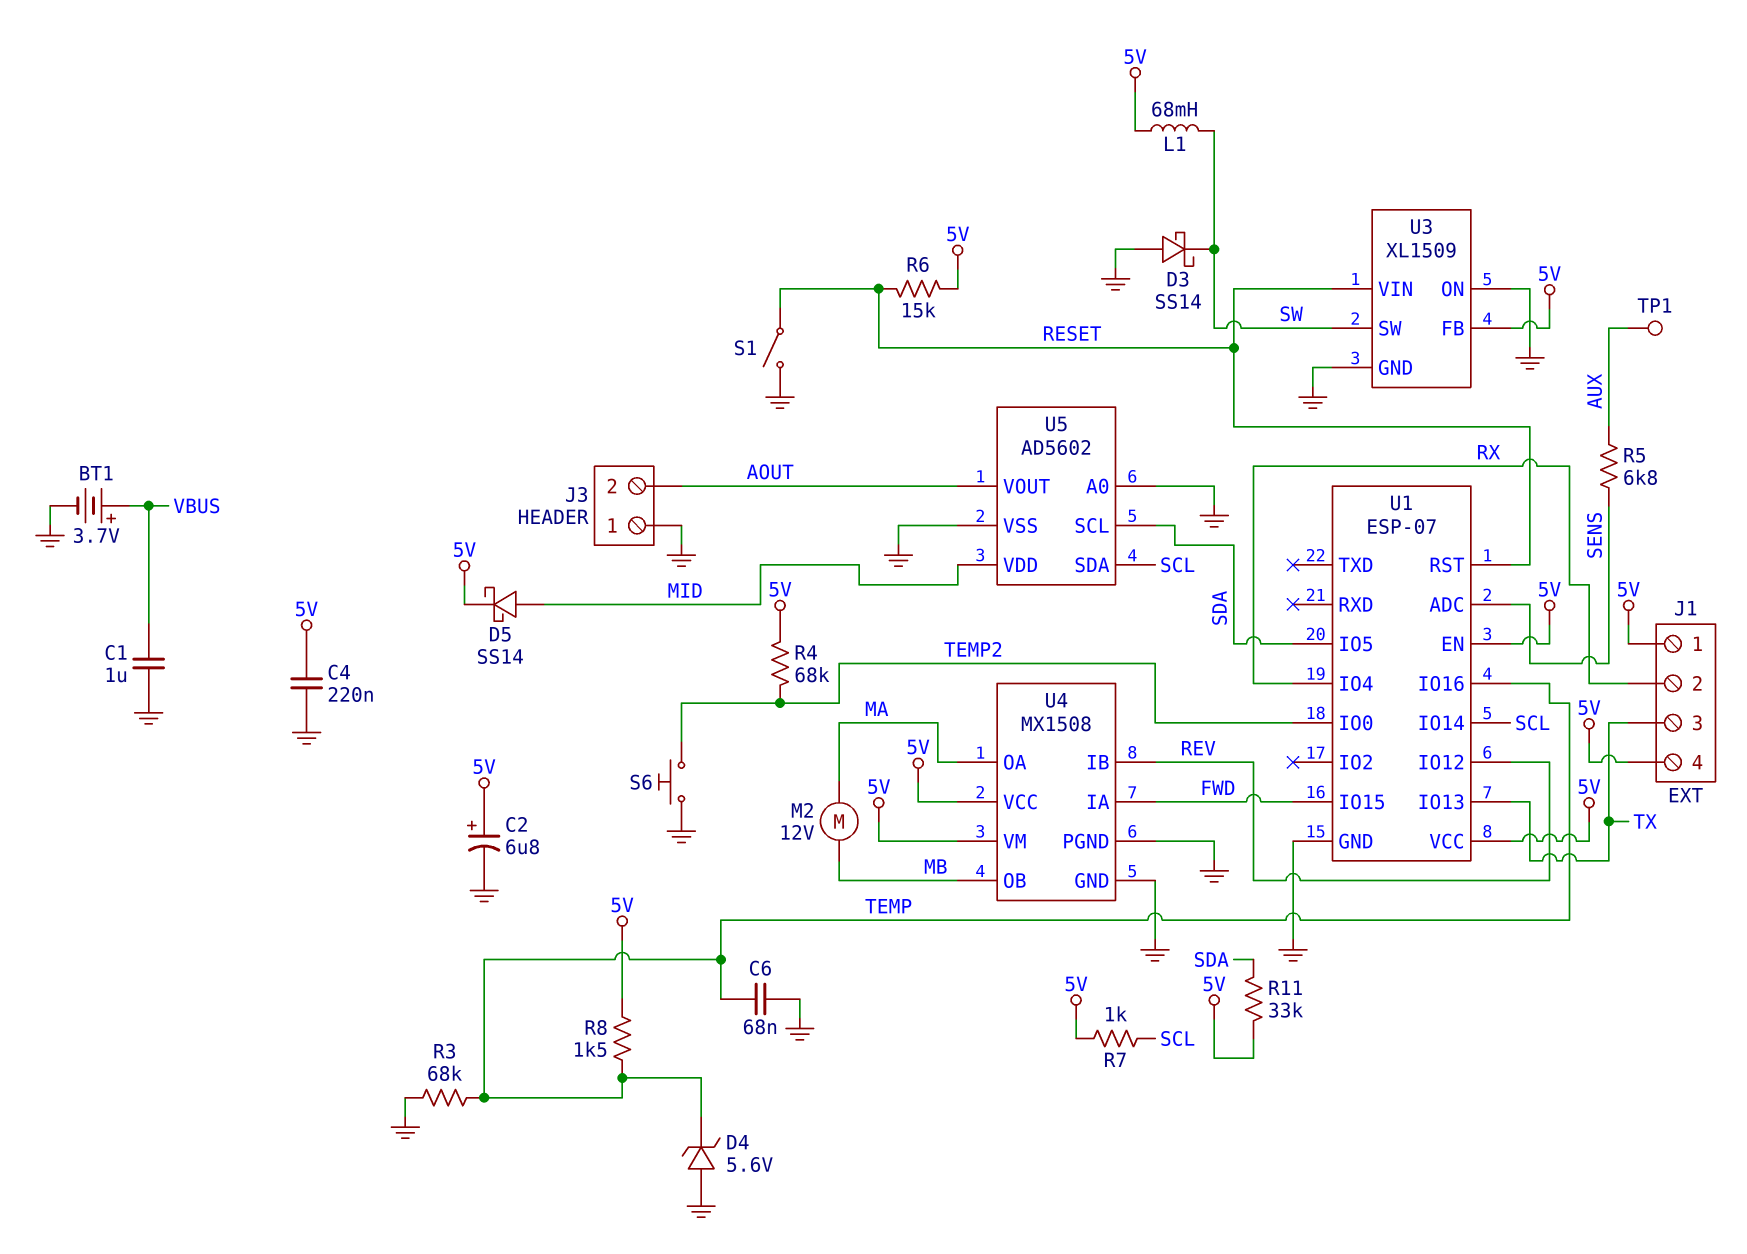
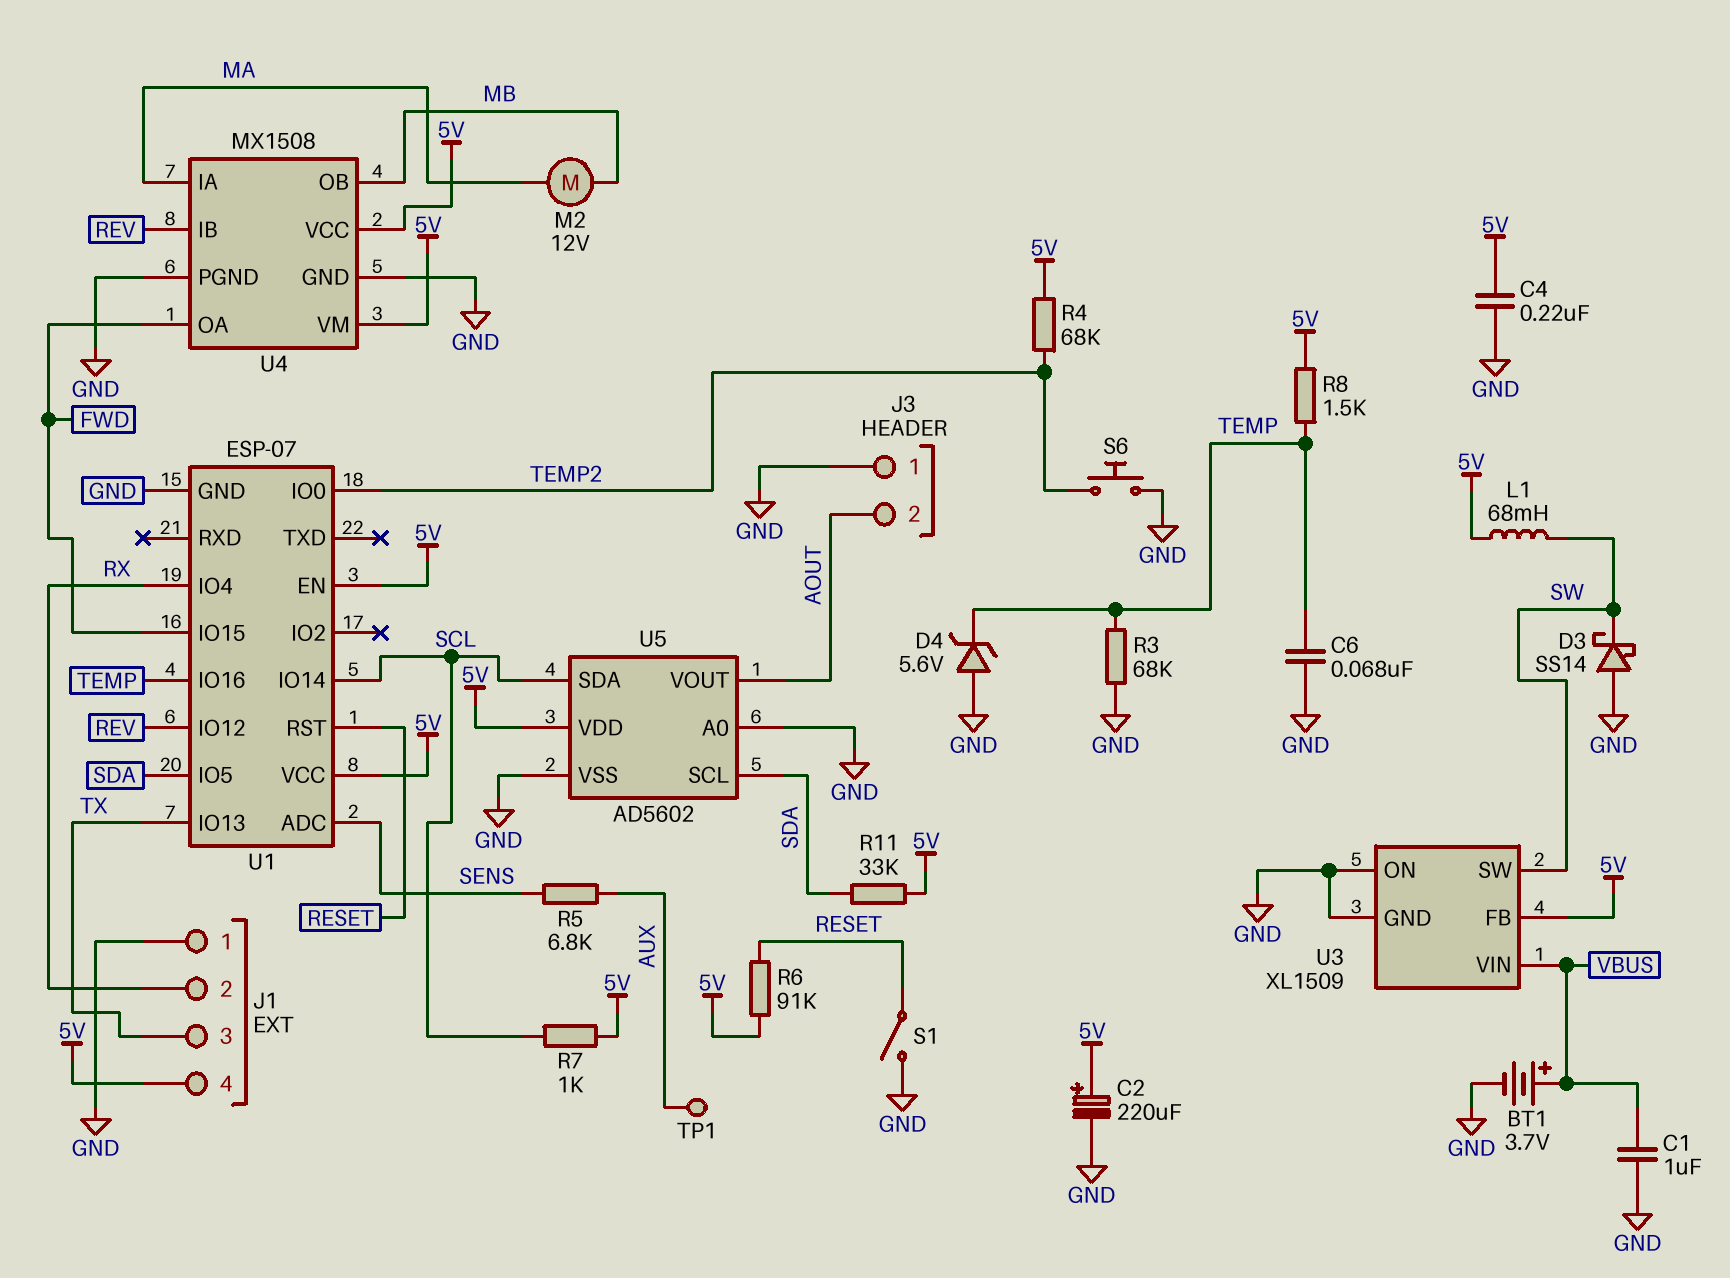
C2: 6.8uF (plus 5V, minus GND) -> 220uF (plus 5V, minus GND)
D5: schottky SS14 (A MID, K 5V) -> none
J1 pin 1: 5V -> GND
R6: 15k (5V, RESET) -> 91k (5V, RESET)
U3 pin VIN: RESET -> VBUS
U4 pin IA: FWD -> MA
U4 pin OA: MA -> FWD
U5 pin VDD: MID -> 5V

